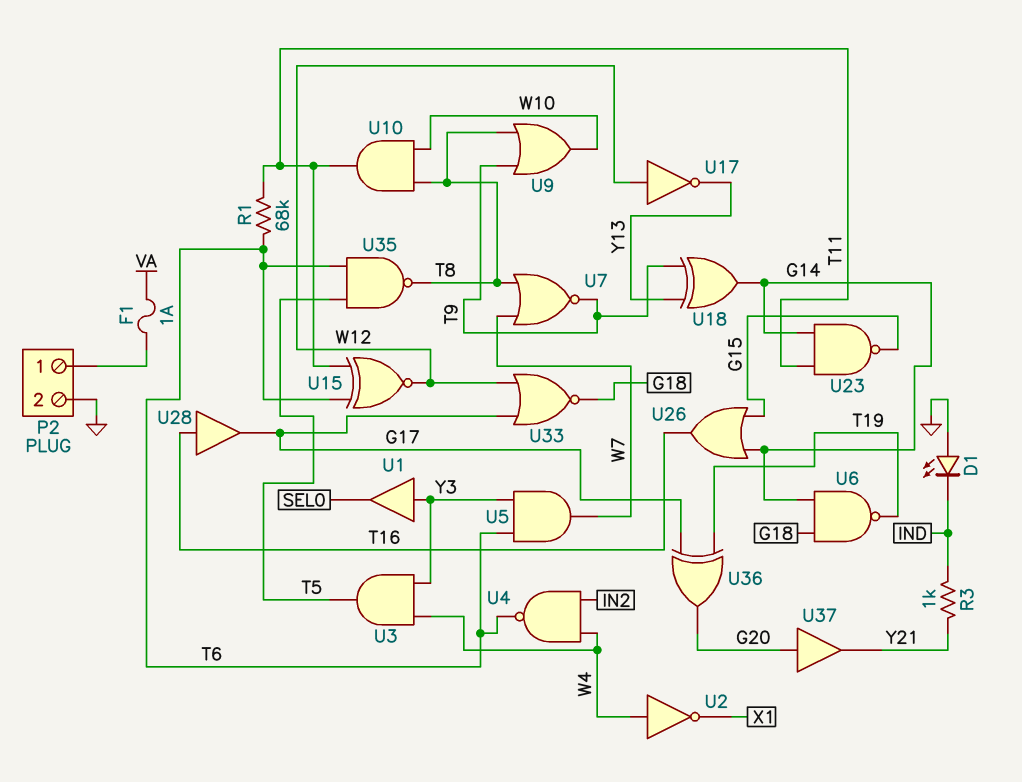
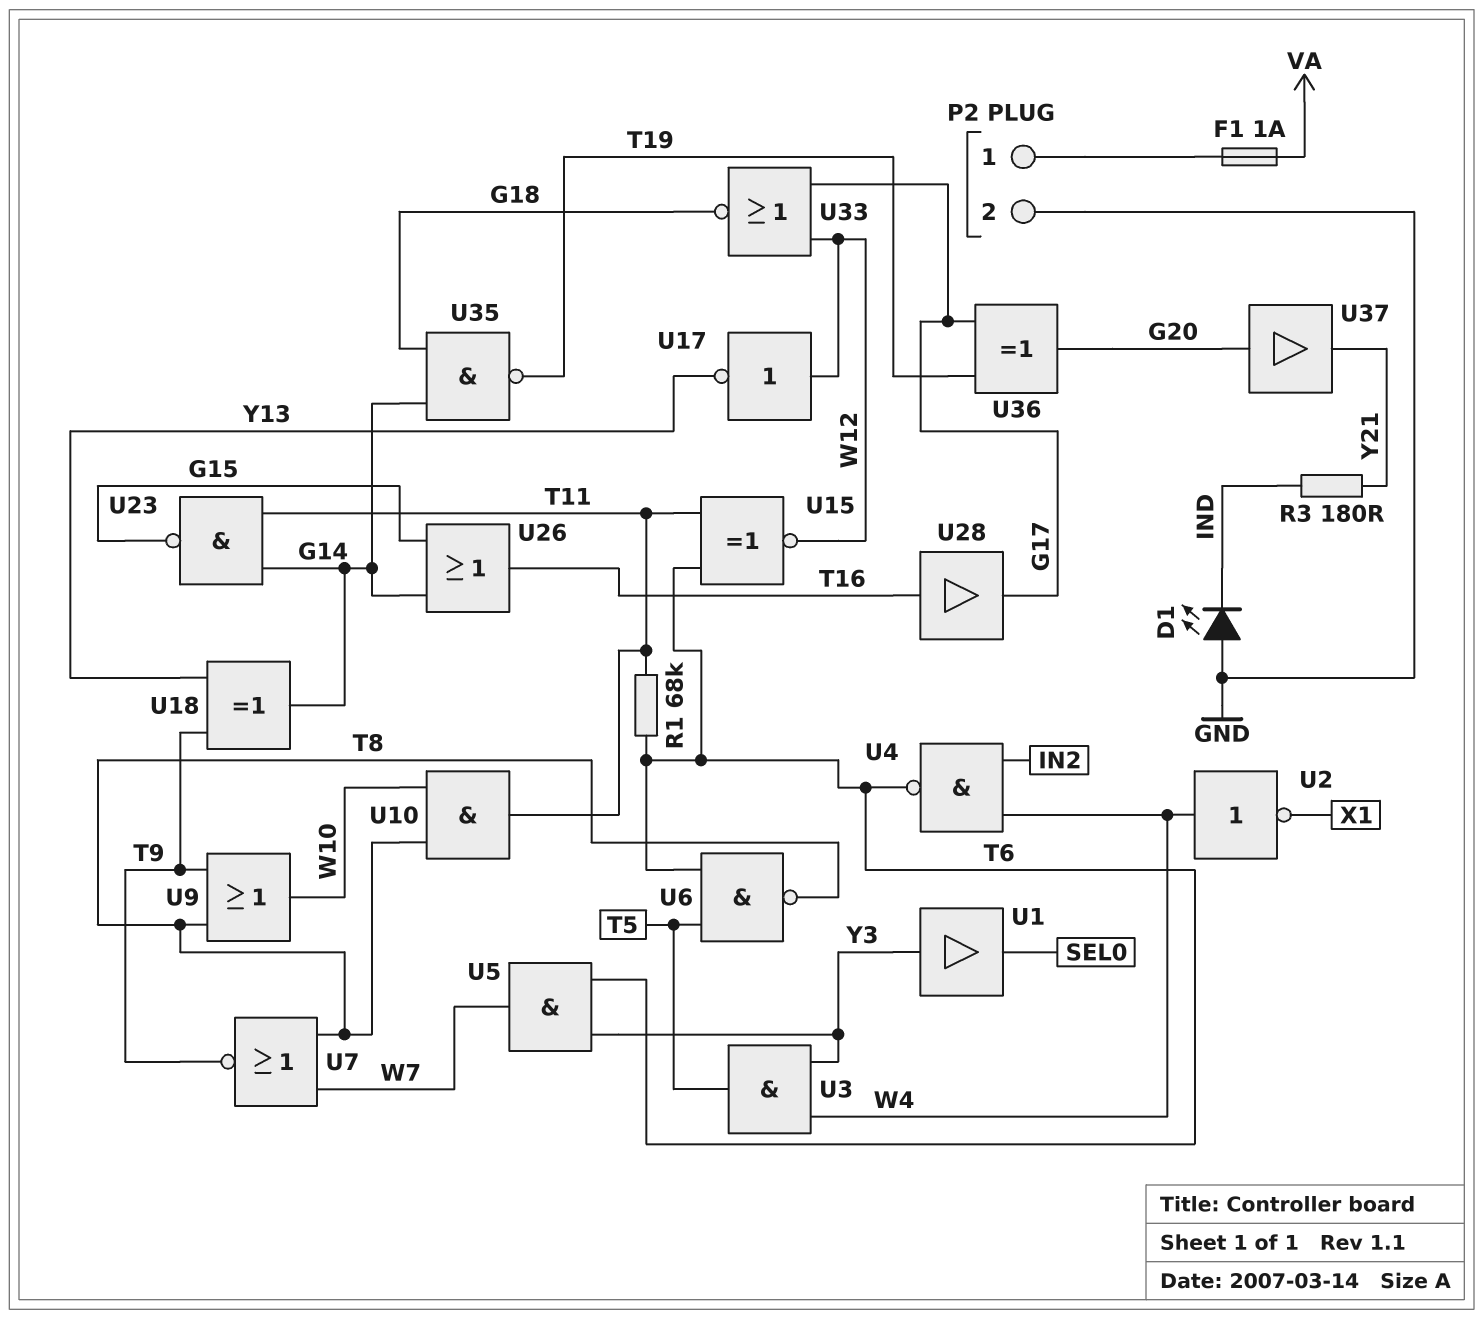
R3: 1k (IND, Y21) -> 180 (IND, Y21)
U6: NAND (in G14, in G18, out T19) -> NAND (in T5, in T6, out T8)
U35: NAND (in T5, in T6, out T8) -> NAND (in G14, in G18, out T19)

